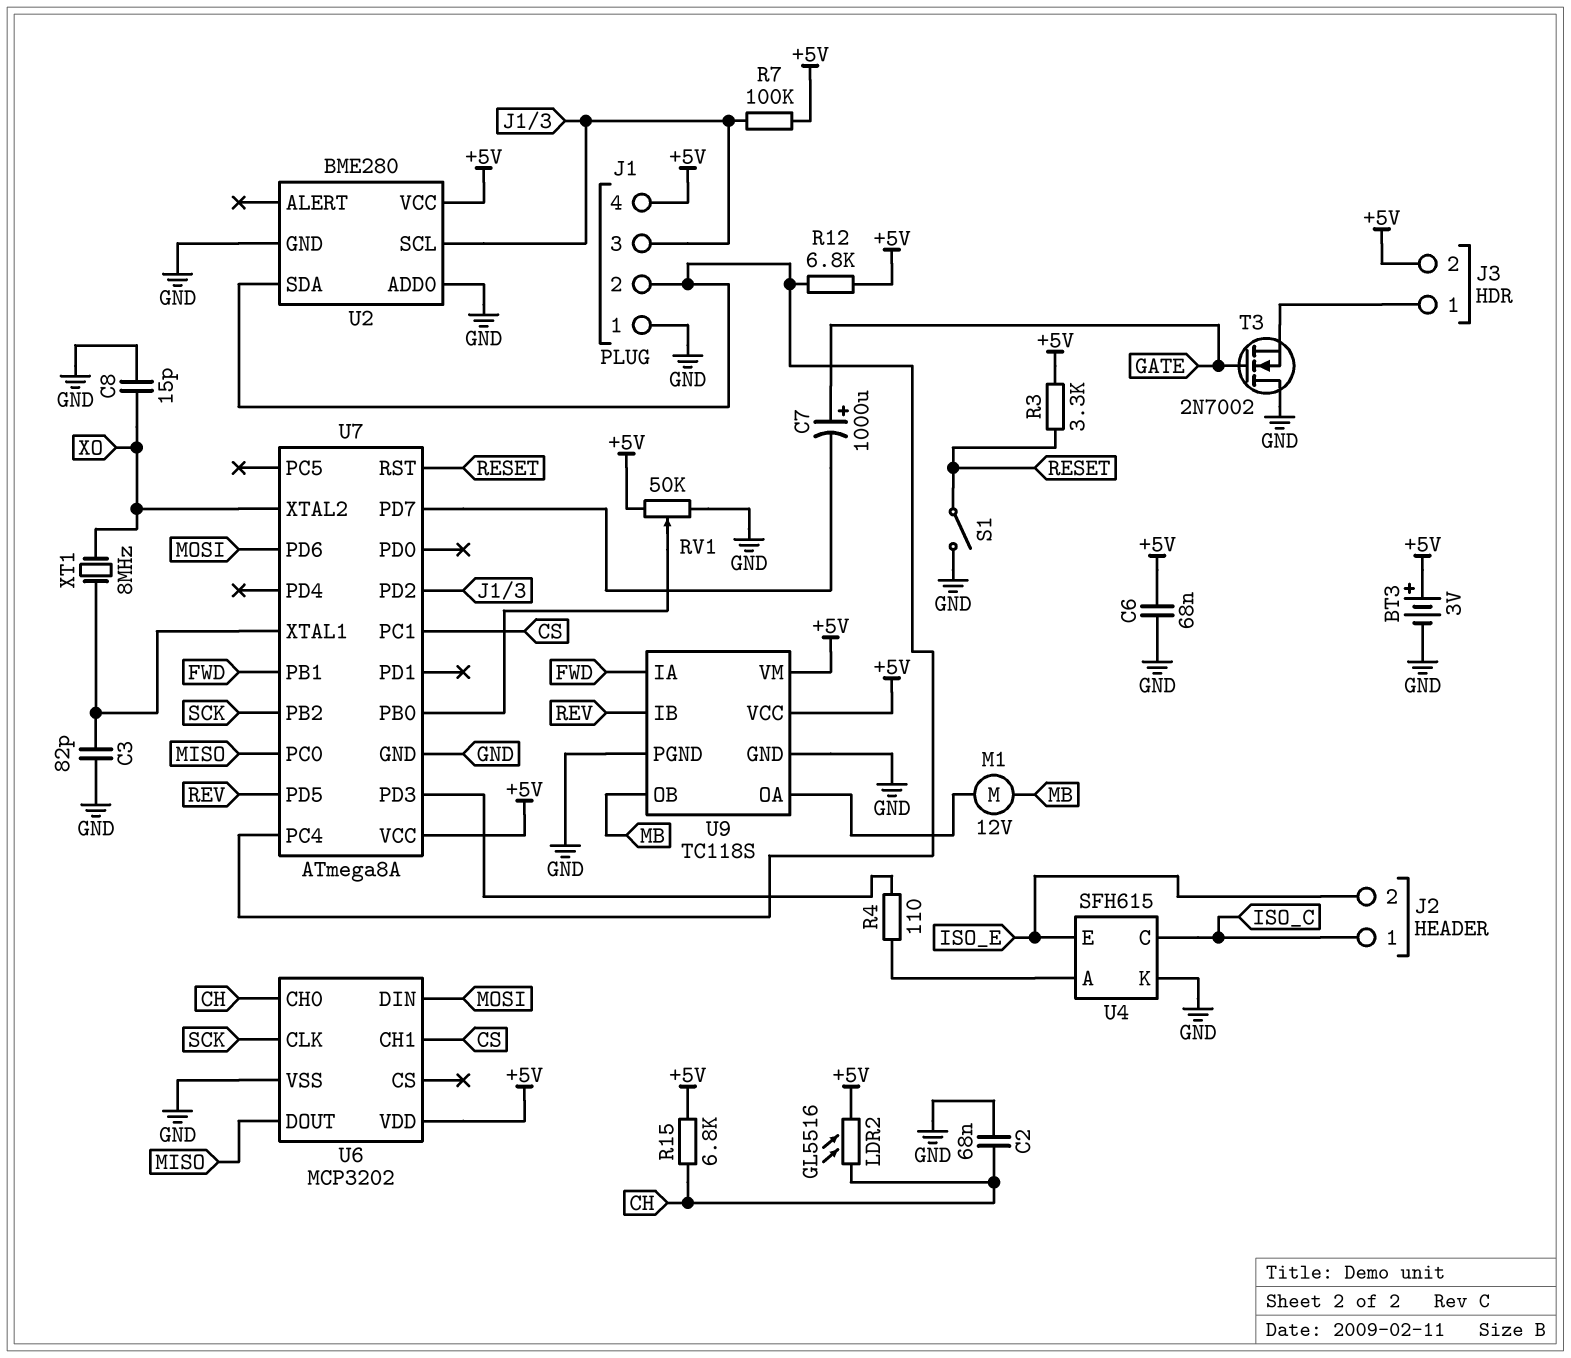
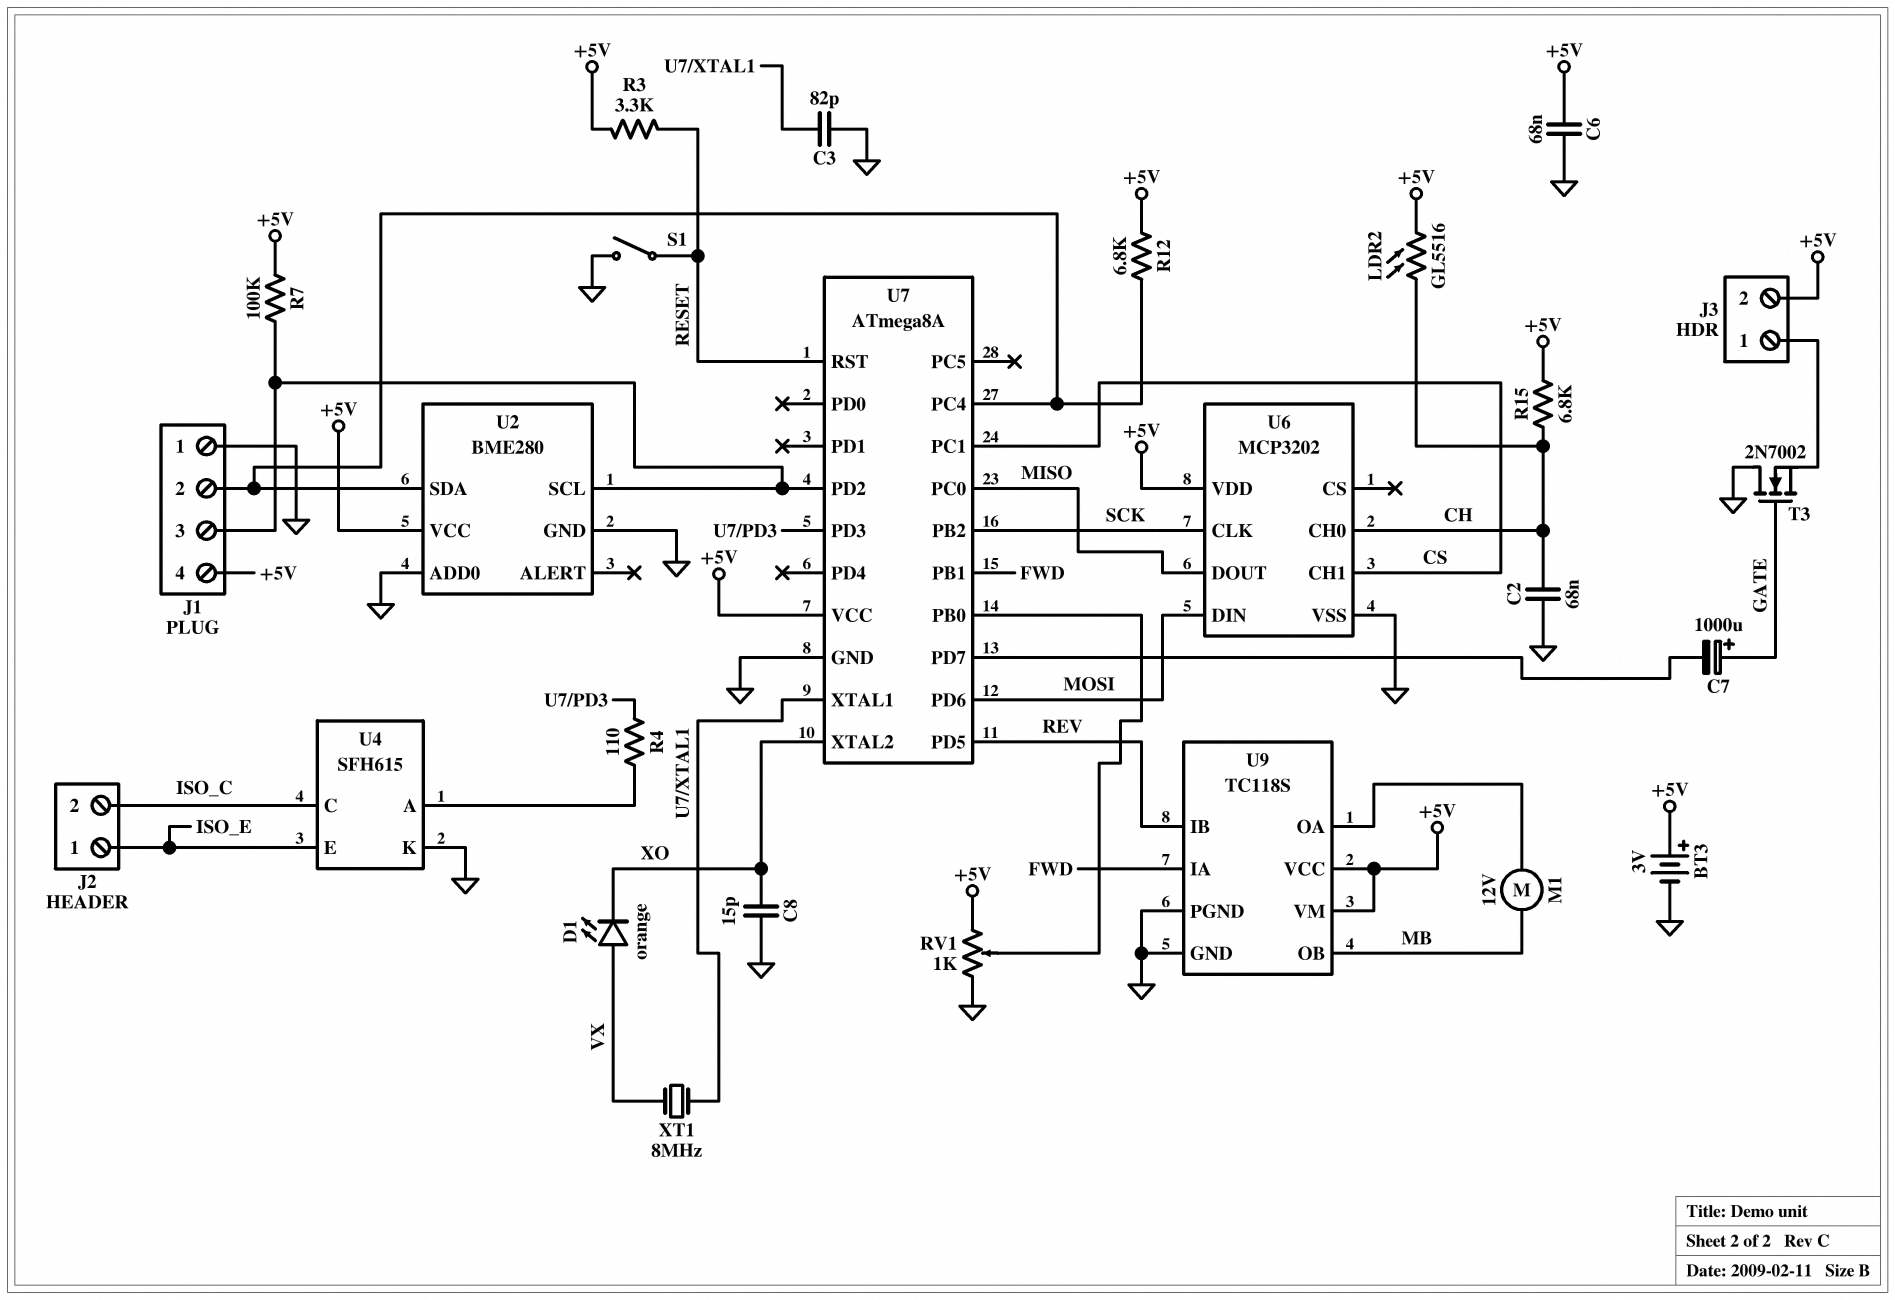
D1: none -> LED orange (A VX, K XO)
J2 pin 1: ISO_C -> ISO_E
J2 pin 2: ISO_E -> ISO_C
RV1: 50k (+5V, GND, wiper U7/PB0) -> 1k (+5V, GND, wiper U7/PB0)
XT1: 8MHz (U7/XTAL1, XO) -> 8MHz (U7/XTAL1, VX)

